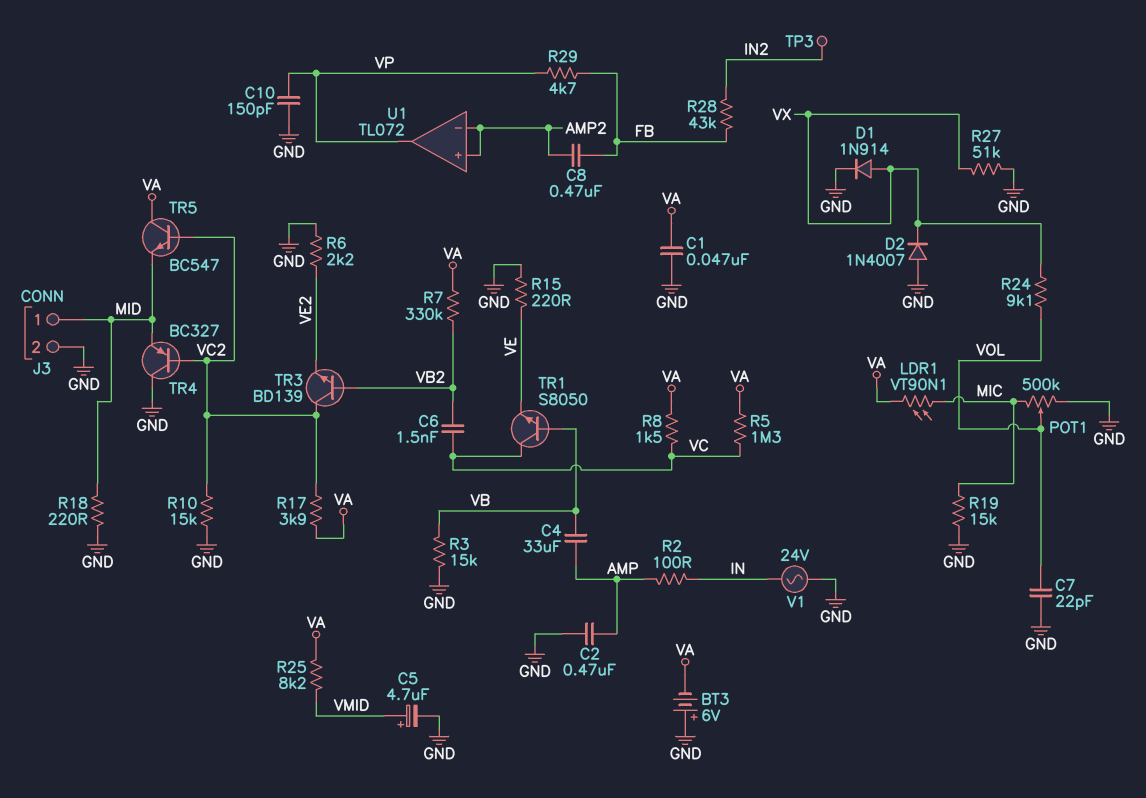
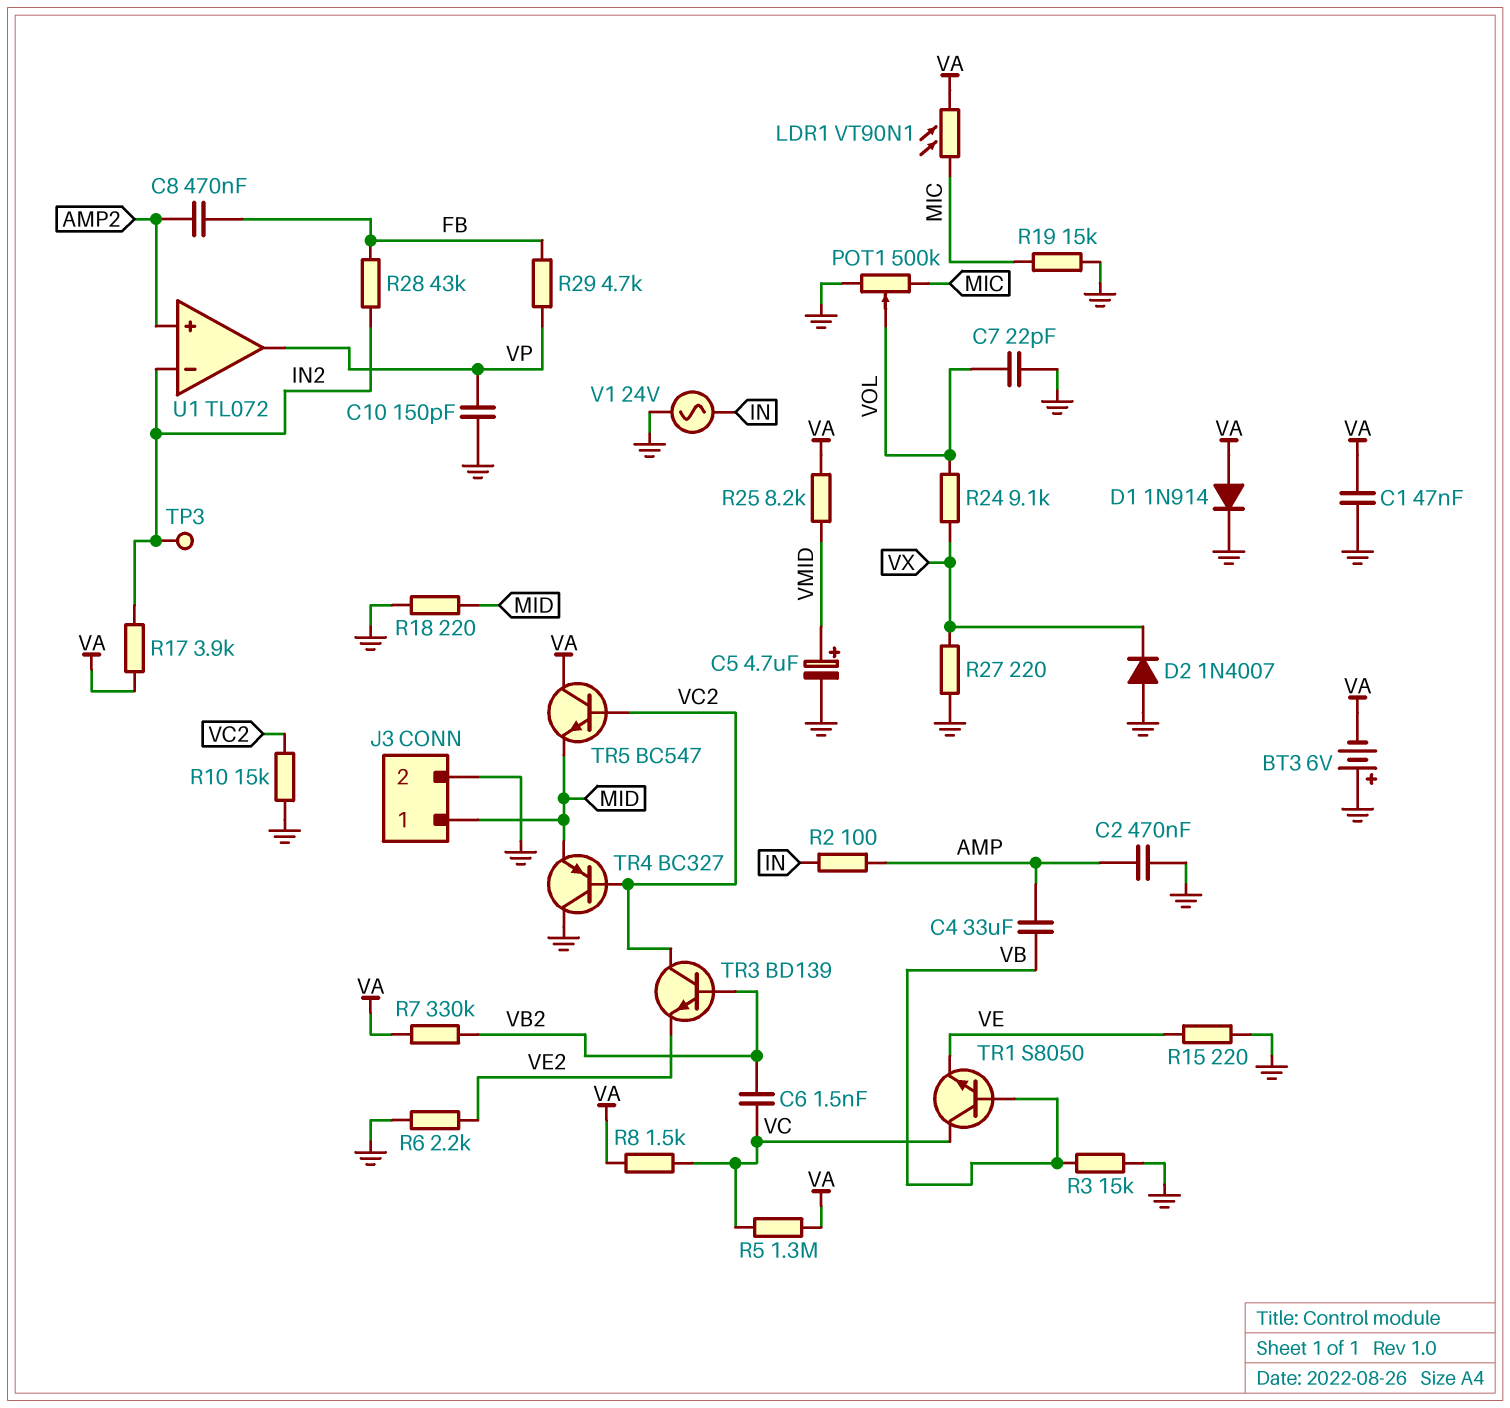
D1: diode 1N914 (A VX, K GND) -> diode 1N914 (A VA, K GND)
R17: 3.9k (VA, VC2) -> 3.9k (IN2, VA)
R27: 51k (GND, VX) -> 220 (GND, VX)
U1 pin in-: AMP2 -> IN2

